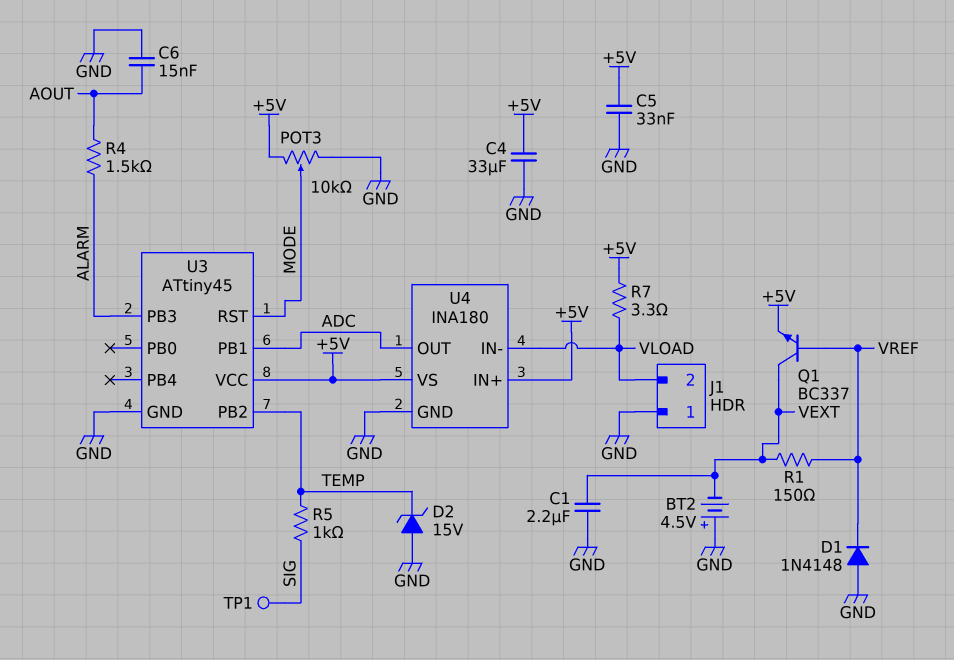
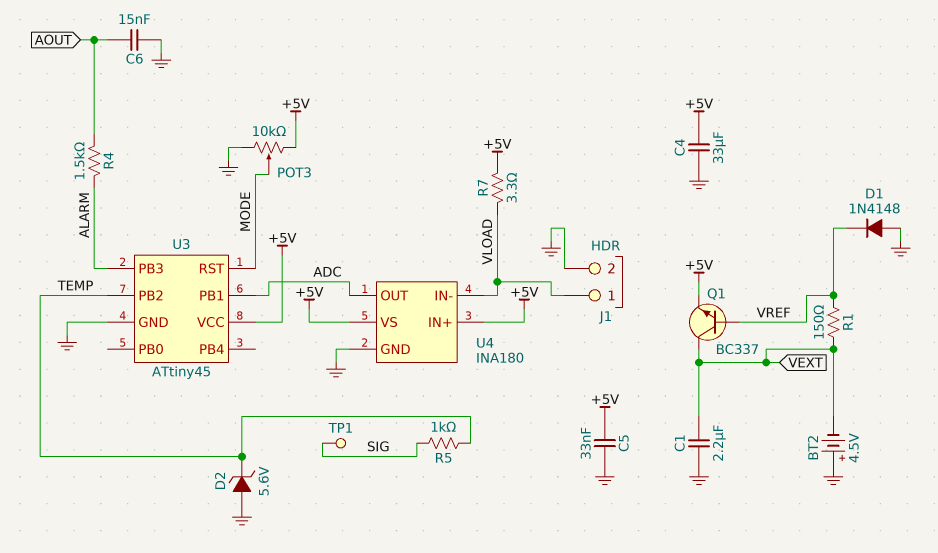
D2: zener 15V (A GND, K TEMP) -> zener 5.6V (A GND, K TEMP)
J1 pin 1: GND -> VLOAD
J1 pin 2: VLOAD -> GND

